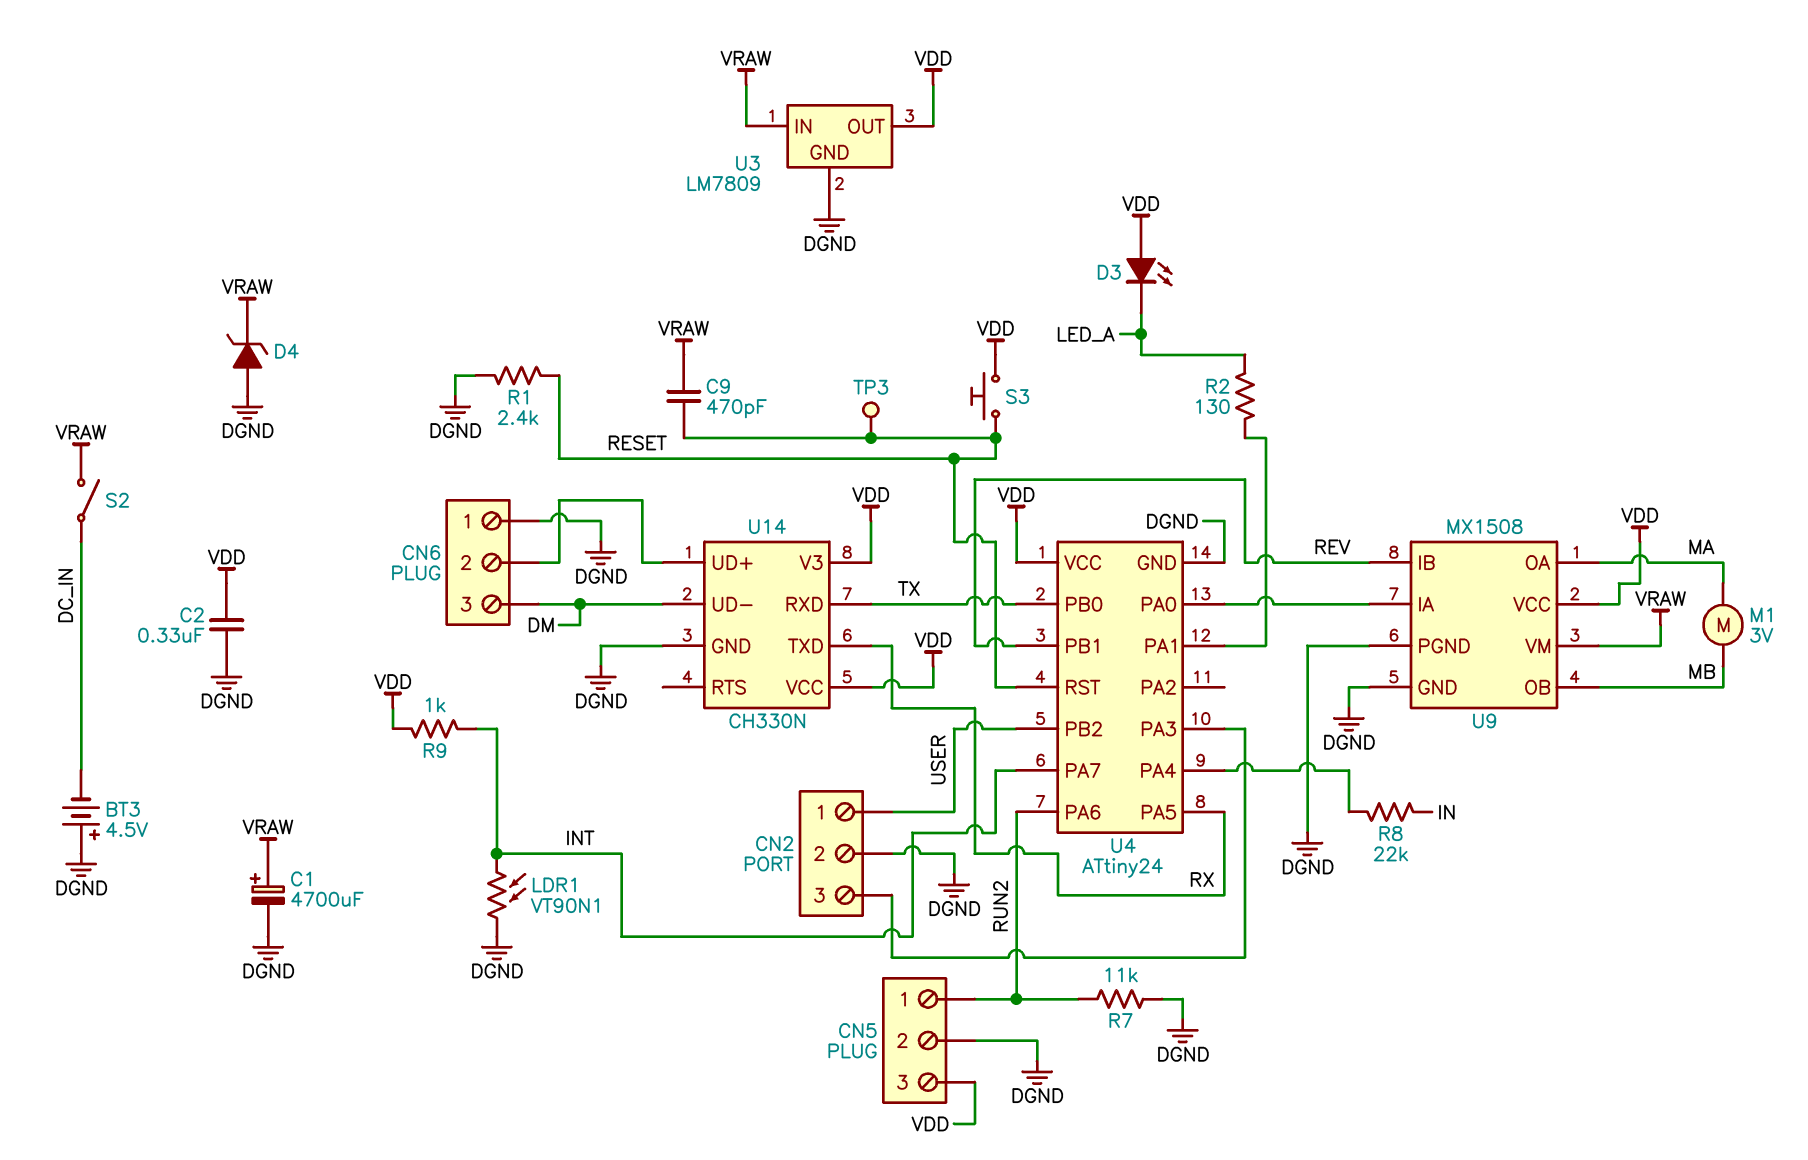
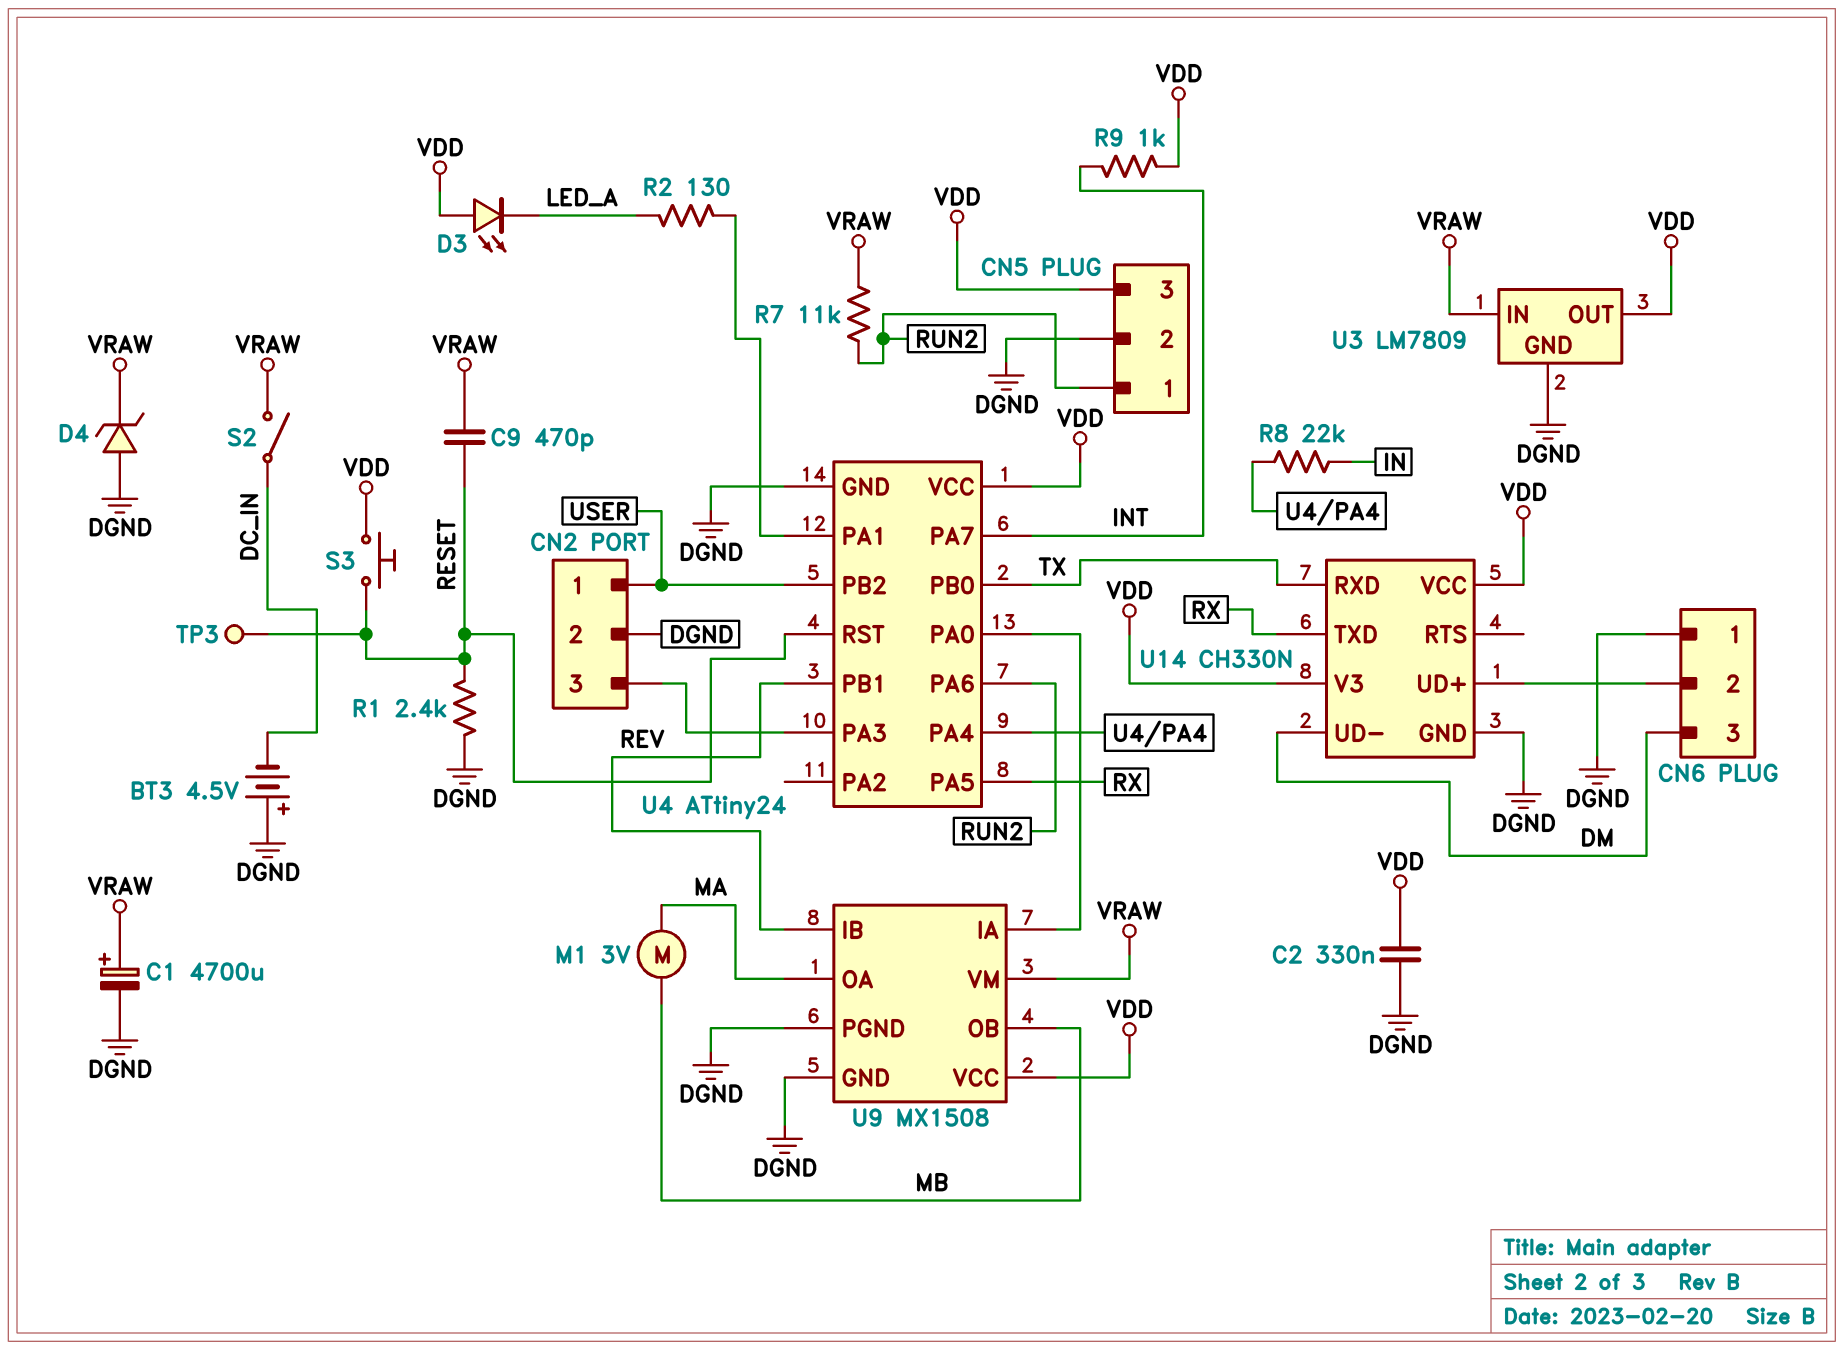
LDR1: VT90N1 (DGND, INT) -> none
R7: 11k (DGND, RUN2) -> 11k (RUN2, VRAW)

